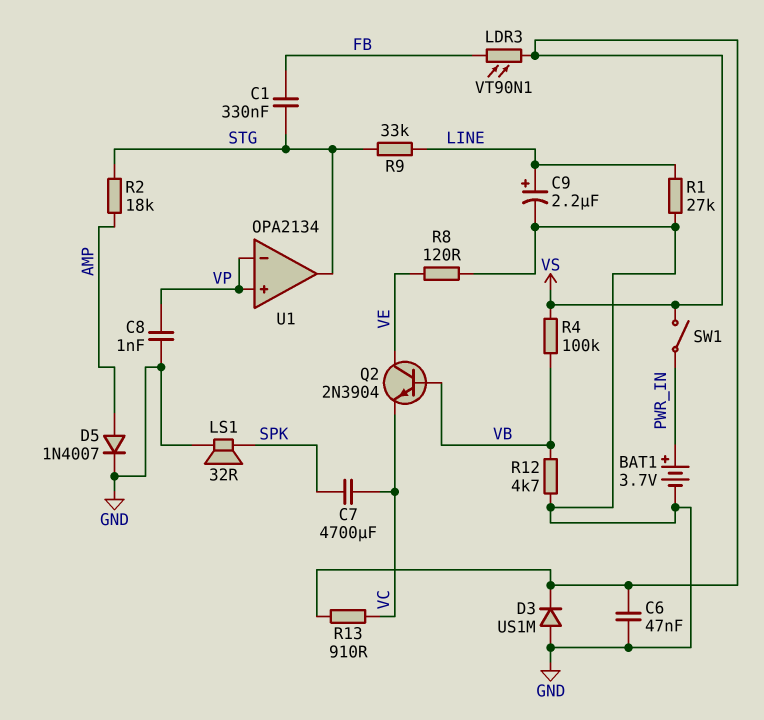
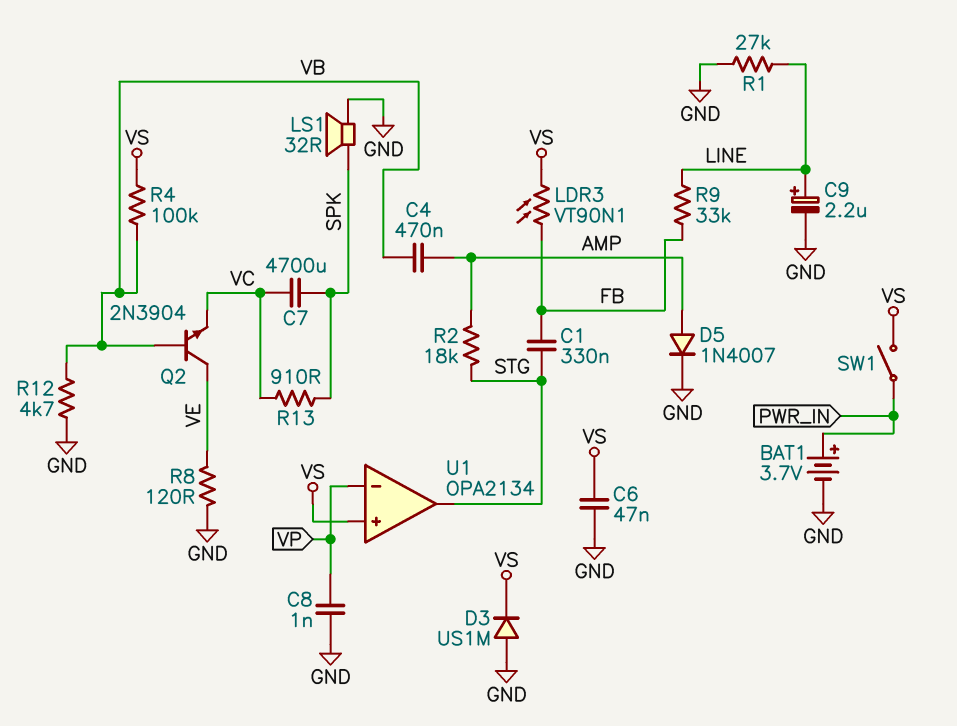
C4: none -> 470nF (AMP, VB)
R9: 33k (LINE, STG) -> 33k (FB, LINE)
R13: 910 (VC, VS) -> 910 (SPK, VC)
U1 pin in+: VP -> VS

